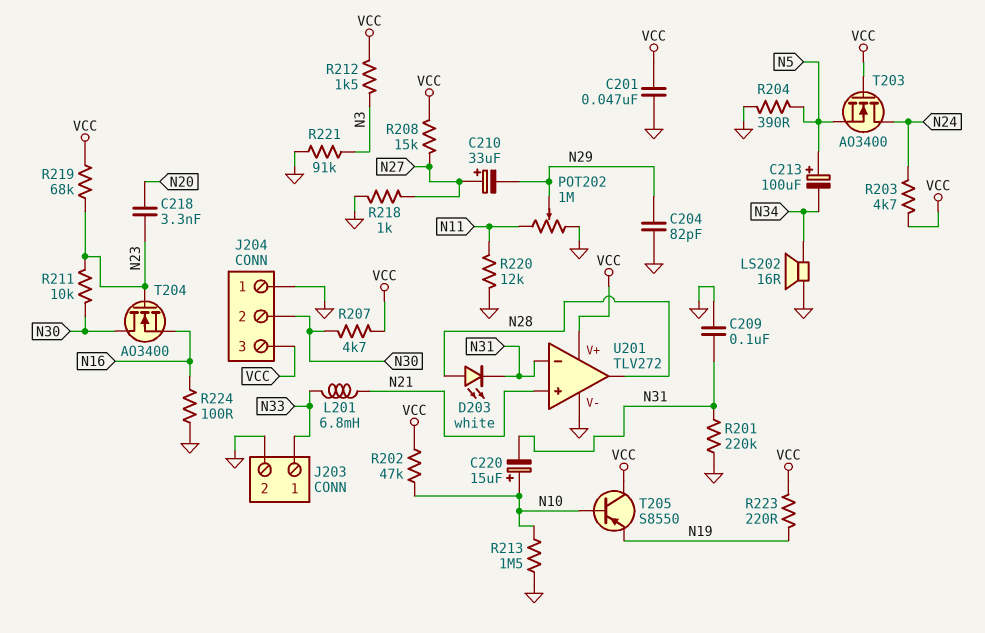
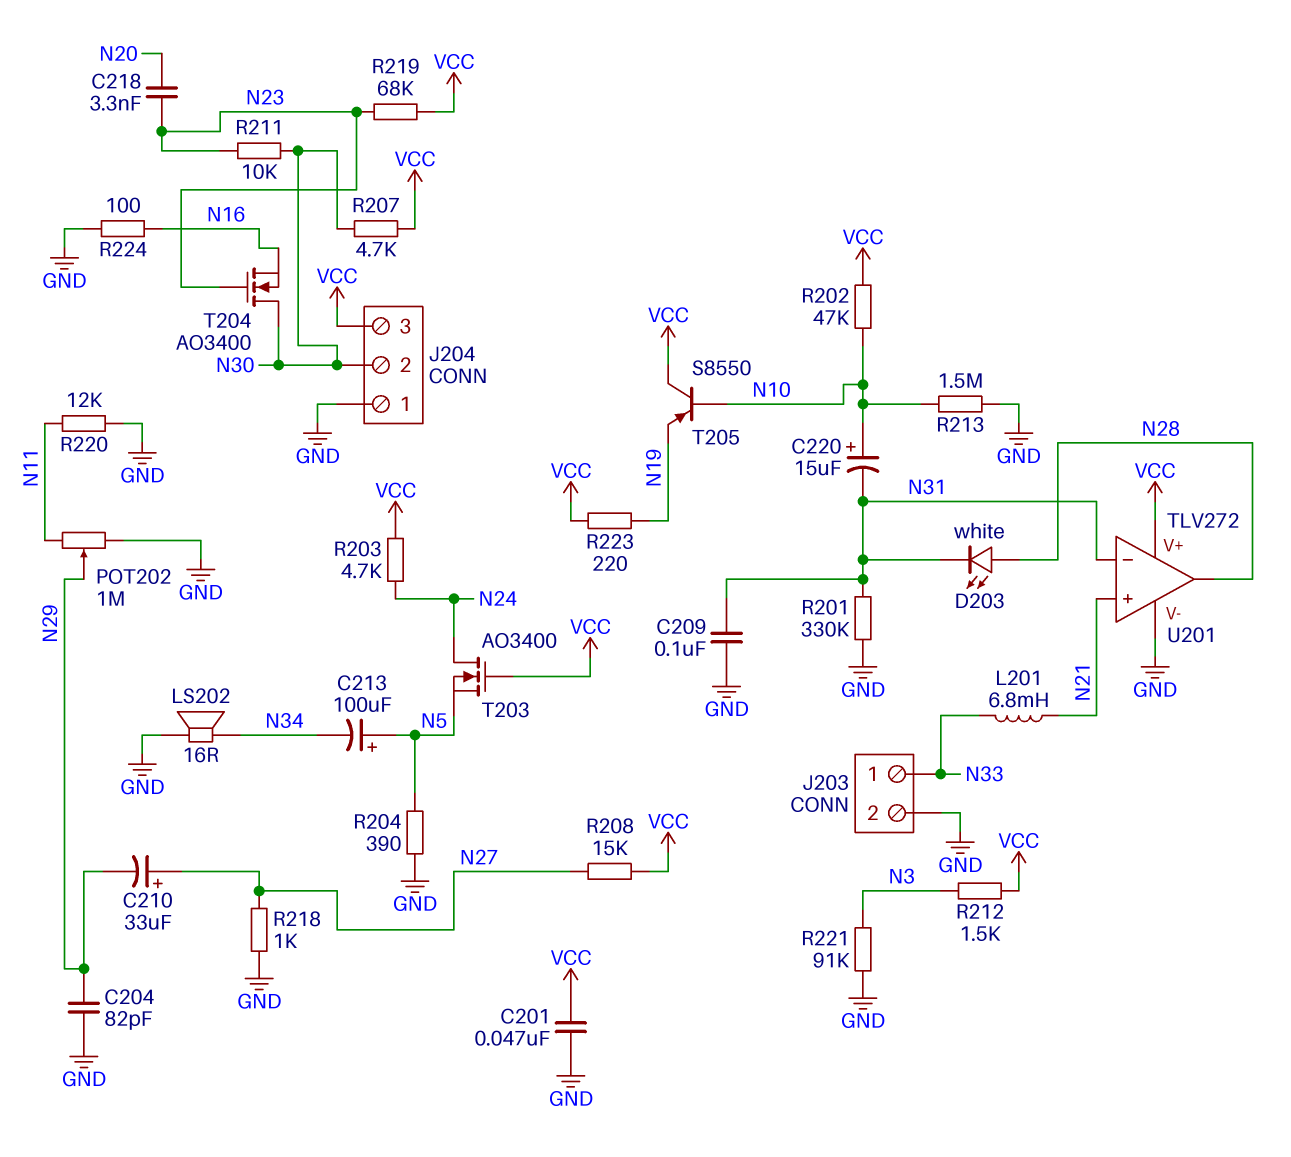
R201: 220k (GND, N31) -> 330k (GND, N31)

